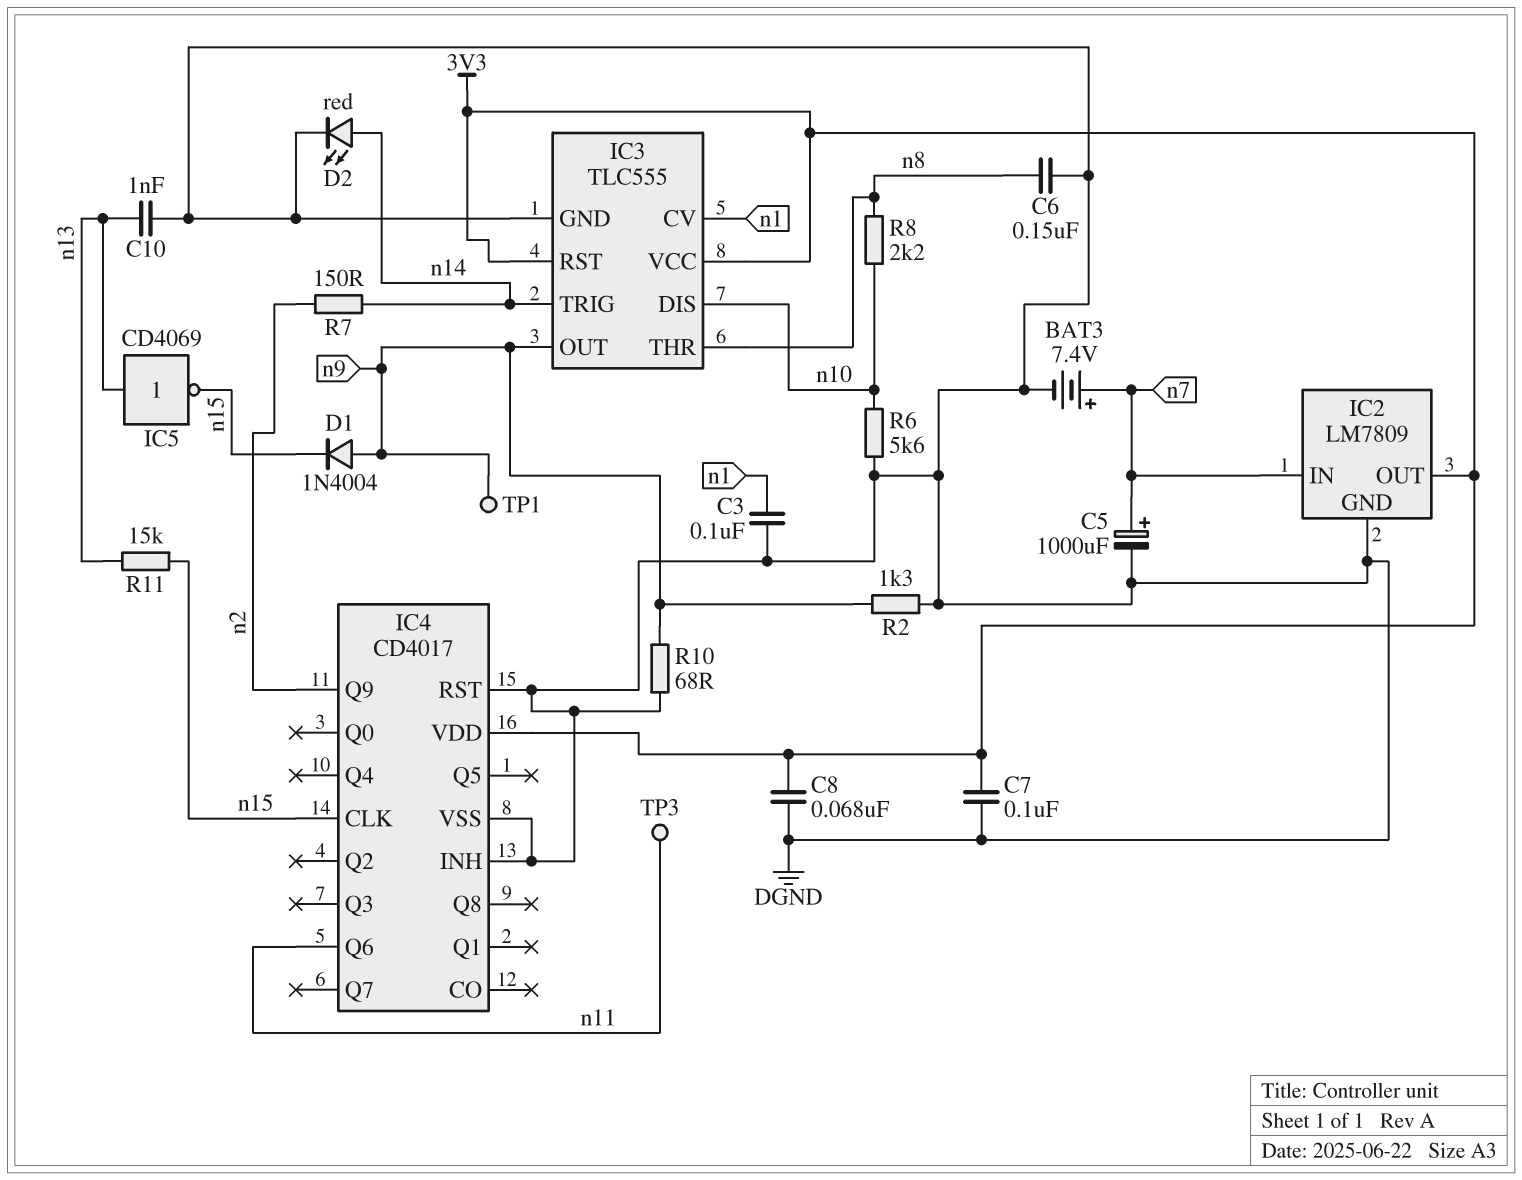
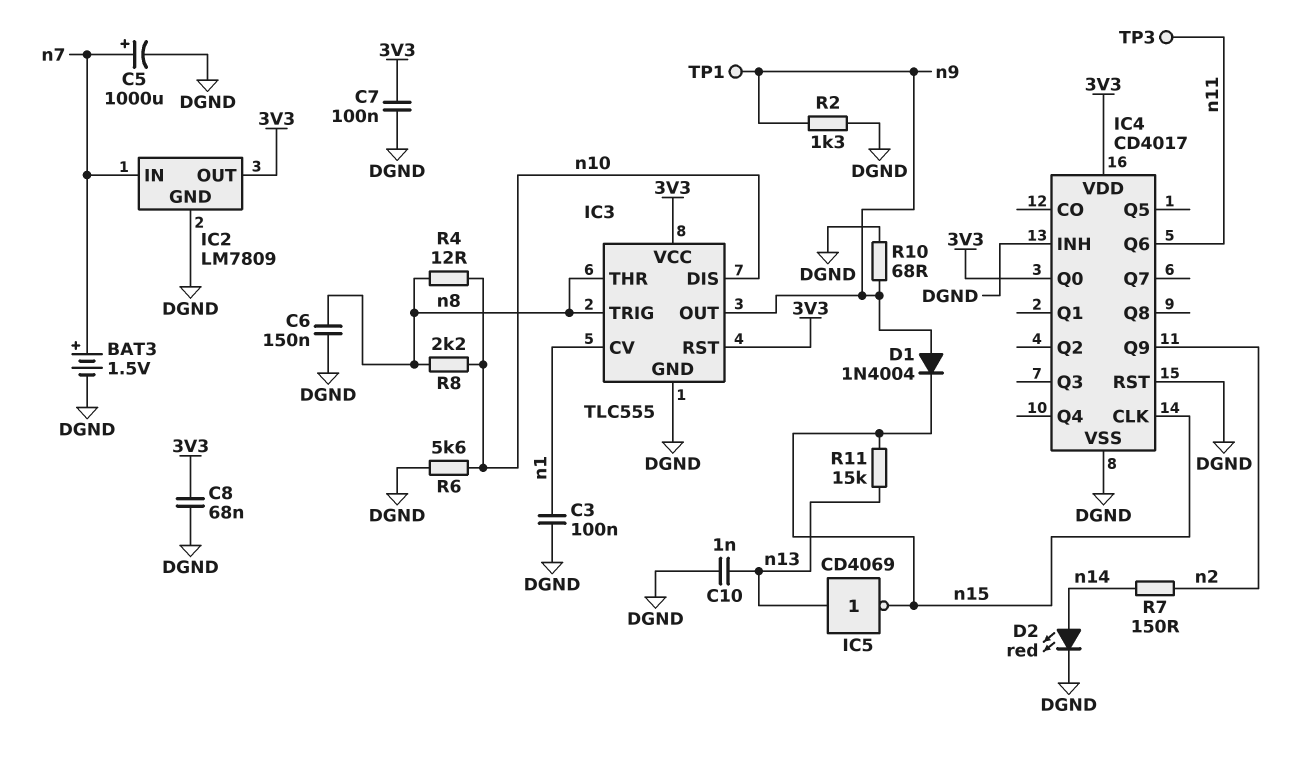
BAT3: 7.4V (plus n7, minus DGND) -> 1.5V (plus n7, minus DGND)
IC3 pin TRIG: n14 -> n8
IC4 pin Q0: none -> 3V3
R4: none -> 12 (n8, n10)

